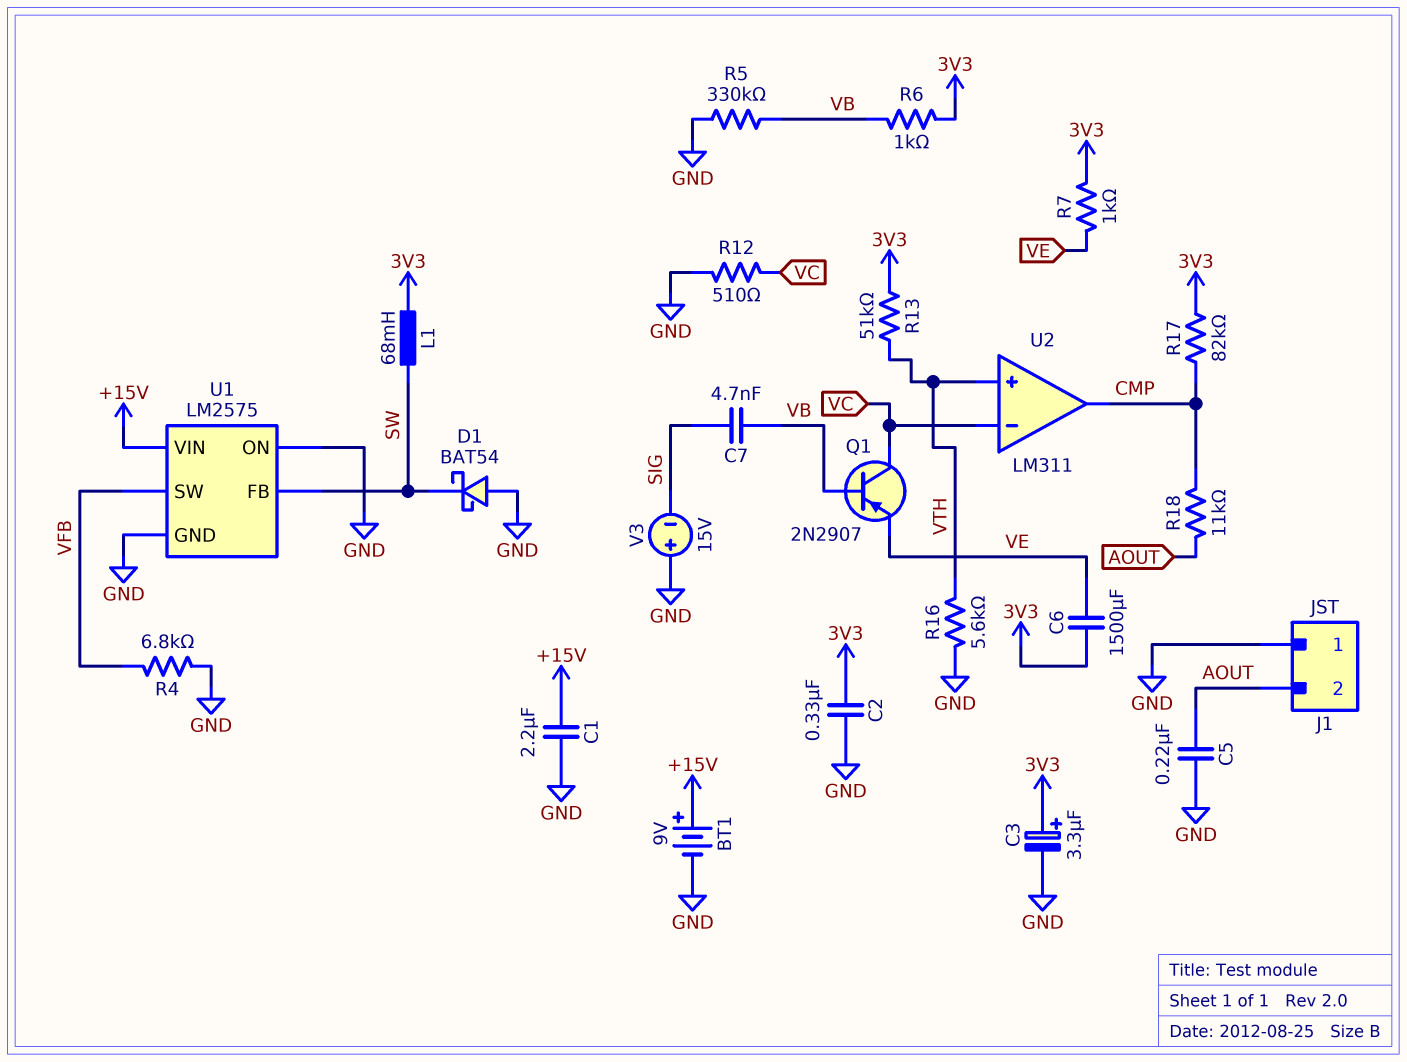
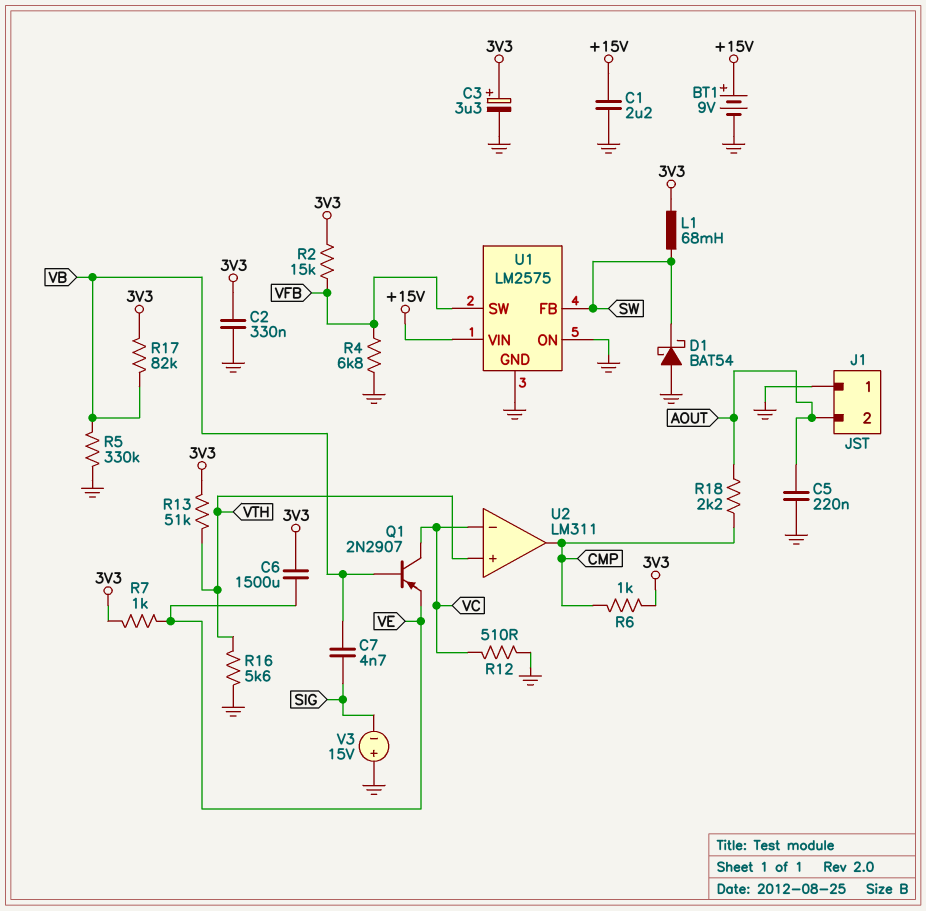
R2: none -> 15k (3V3, VFB)
R6: 1k (3V3, VB) -> 1k (3V3, CMP)
R17: 82k (3V3, CMP) -> 82k (3V3, VB)
R18: 11k (AOUT, CMP) -> 2.2k (AOUT, CMP)

